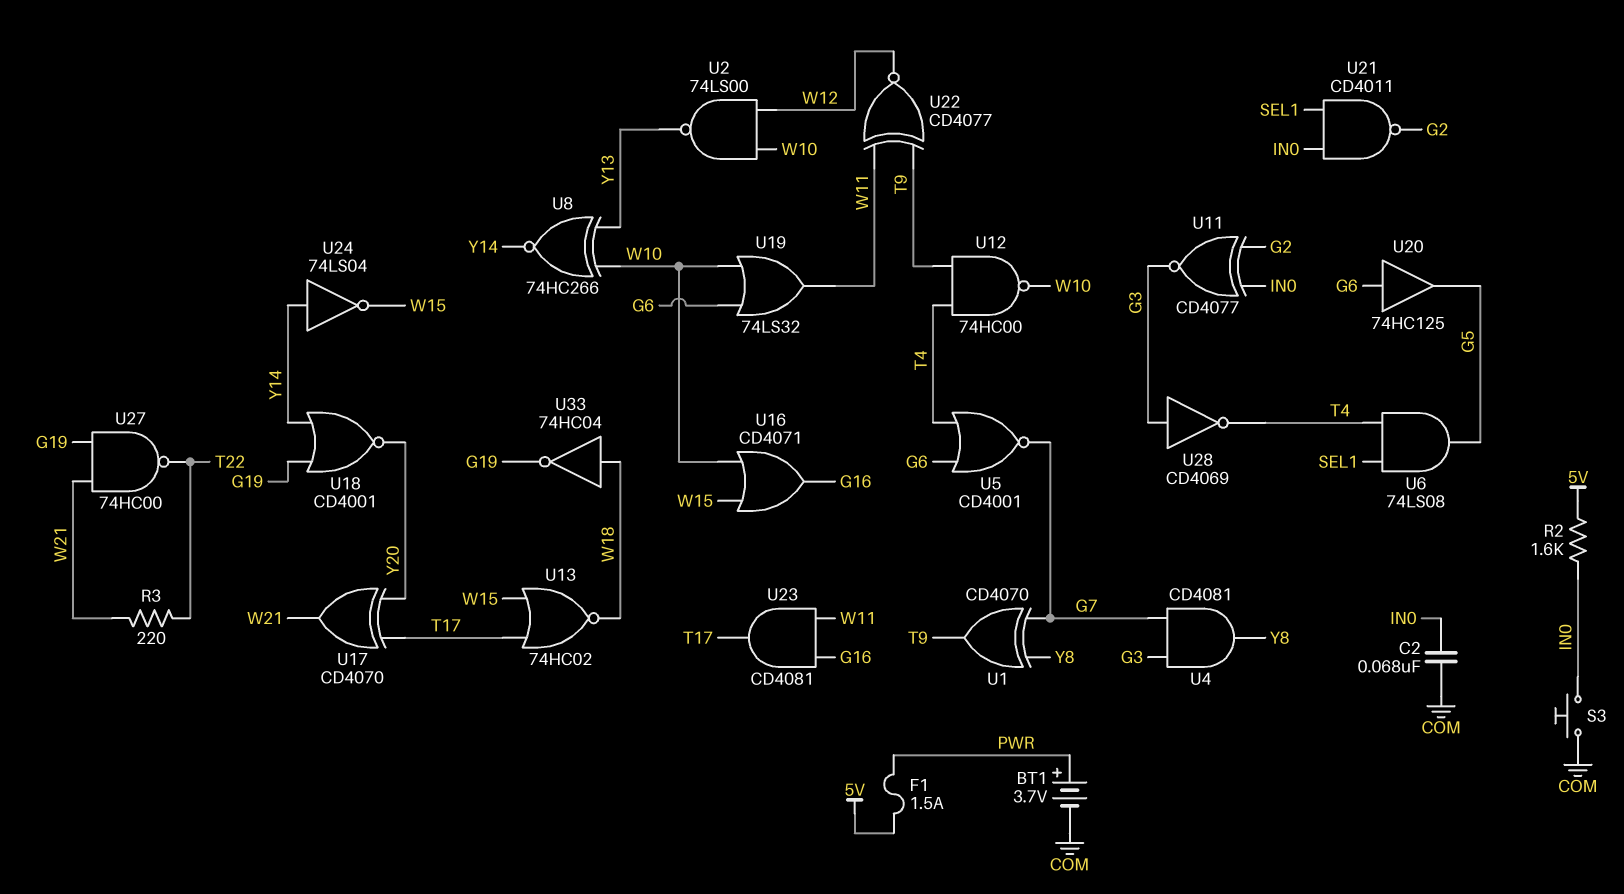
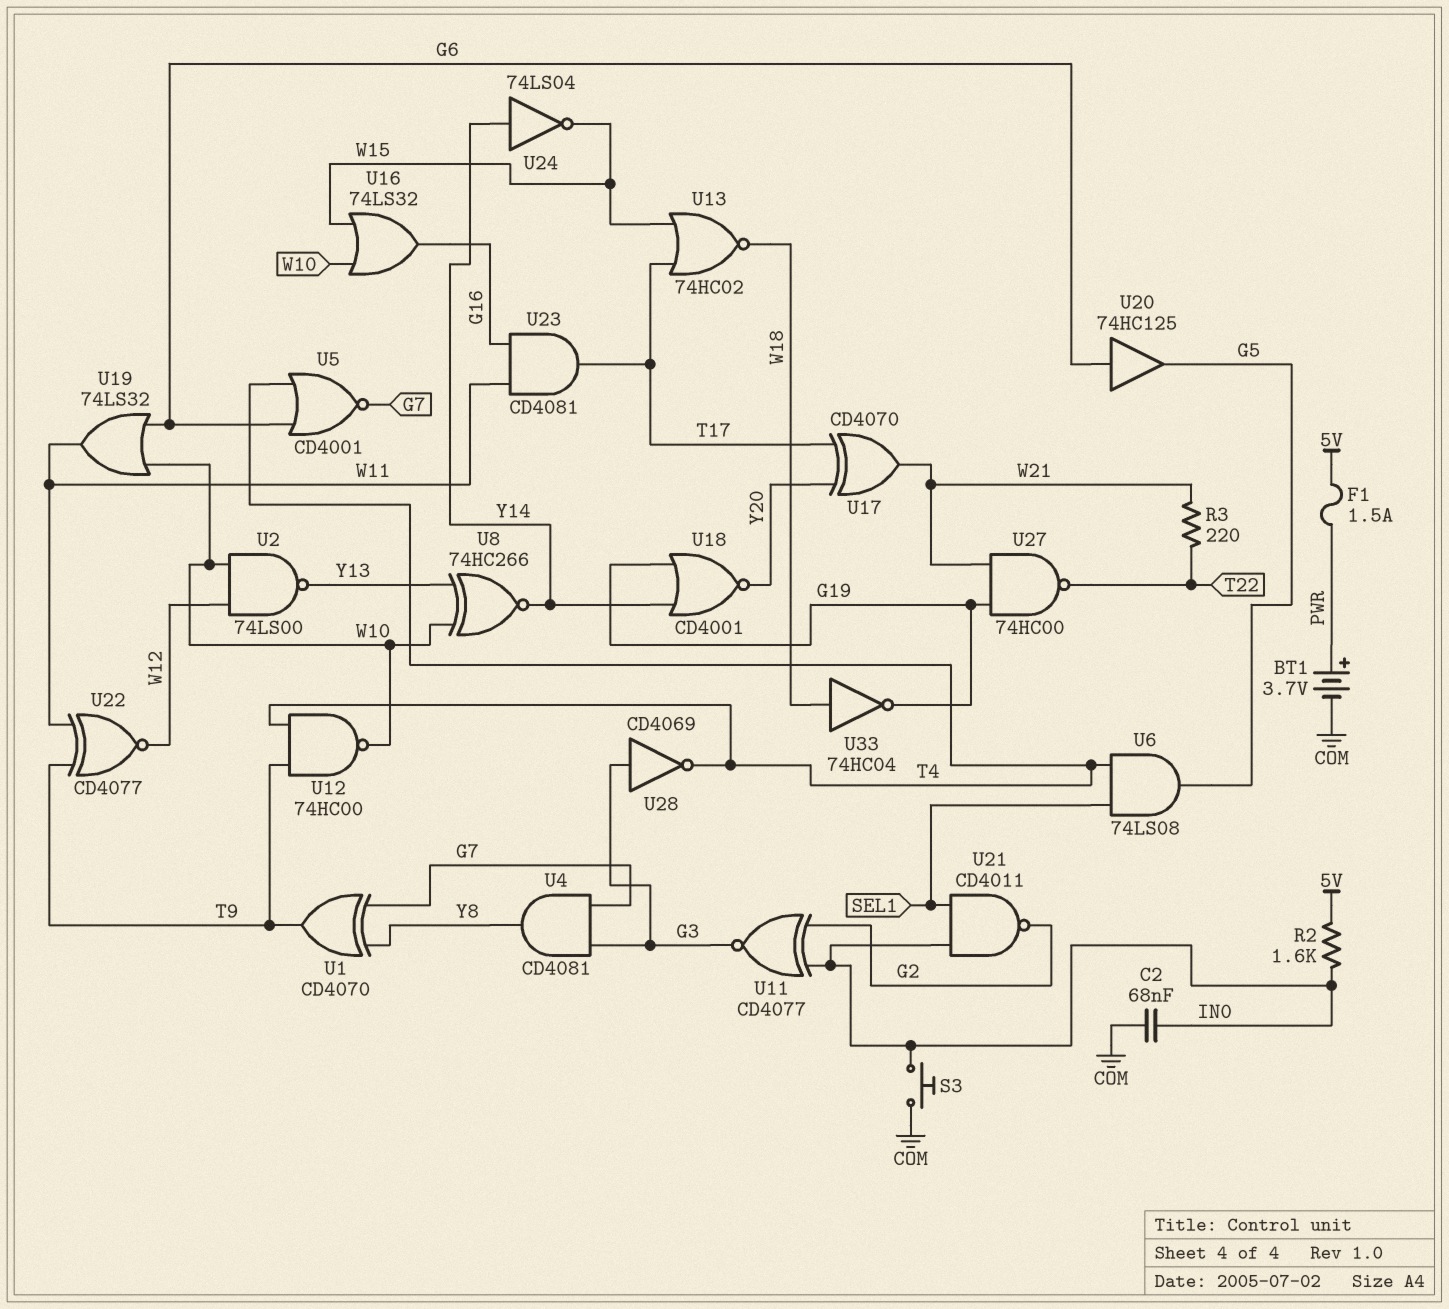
U16: OR CD4071 (in W10, in W15, out G16) -> OR 74LS32 (in W10, in W15, out G16)

